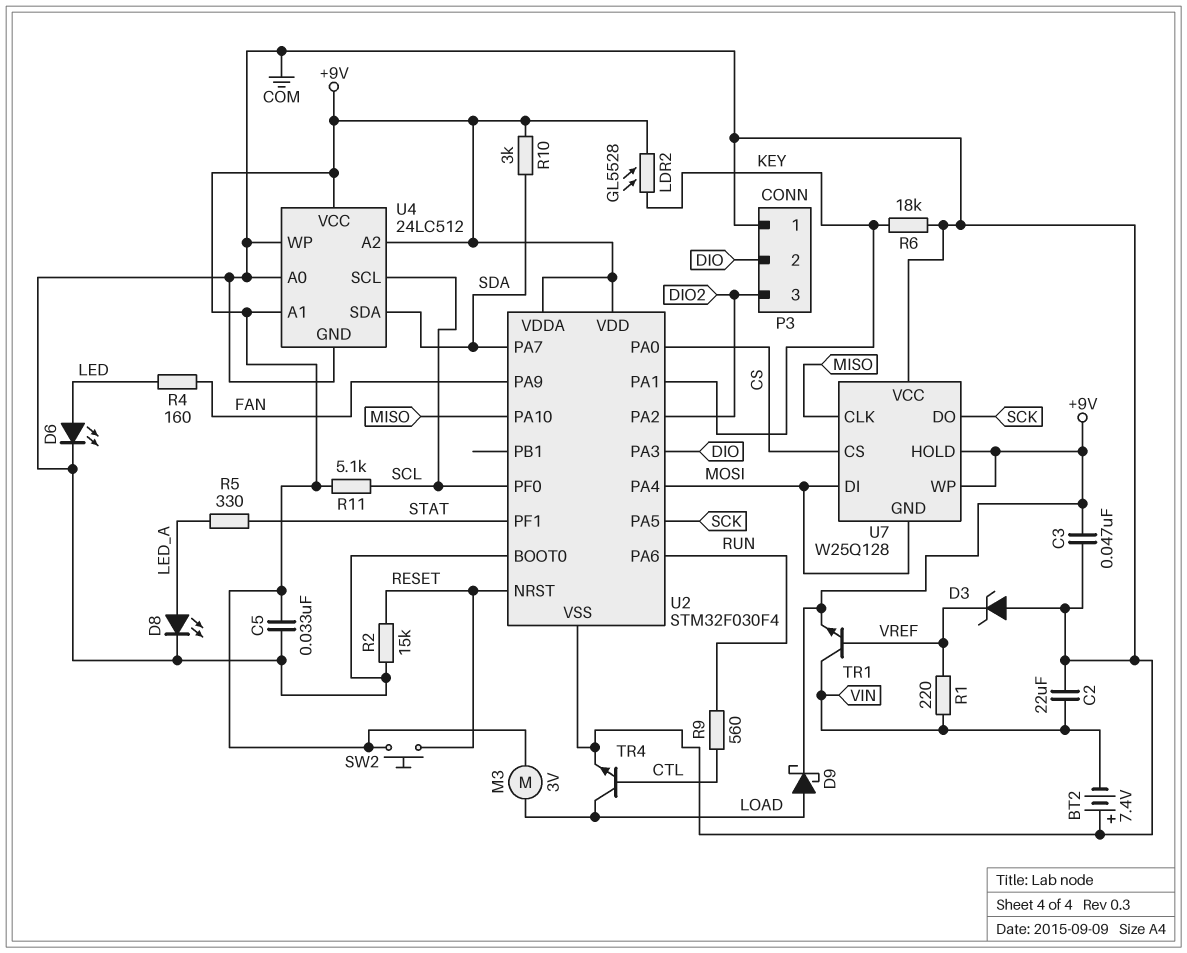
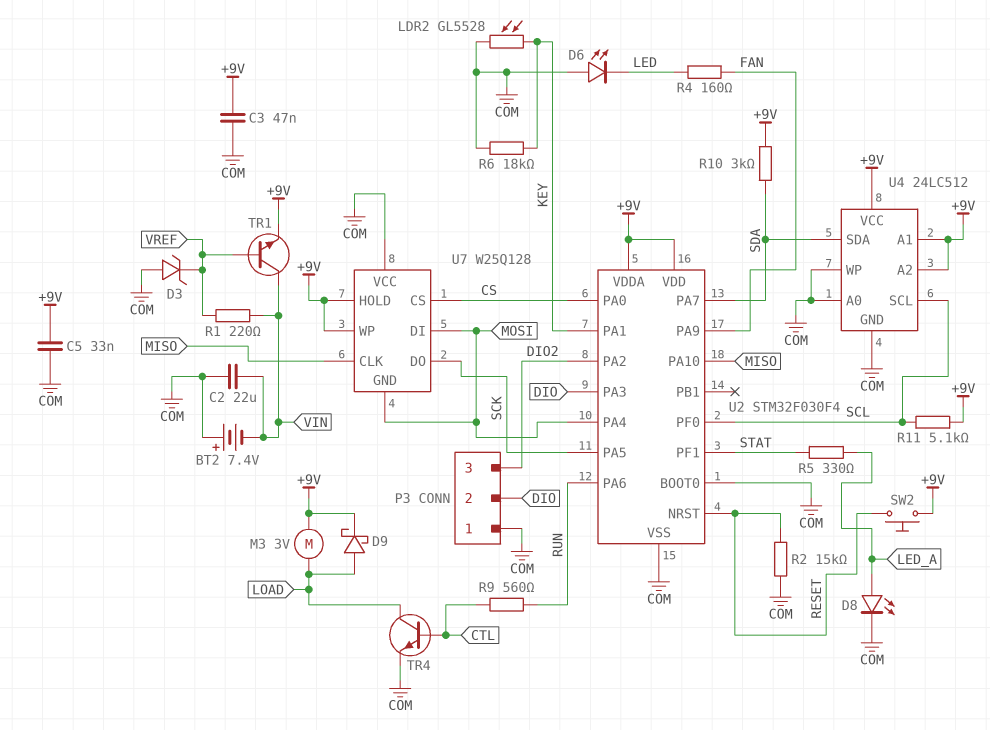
D6: LED (A LED, K COM) -> LED (A COM, K LED)
LDR2: GL5528 (+9V, KEY) -> GL5528 (COM, KEY)

